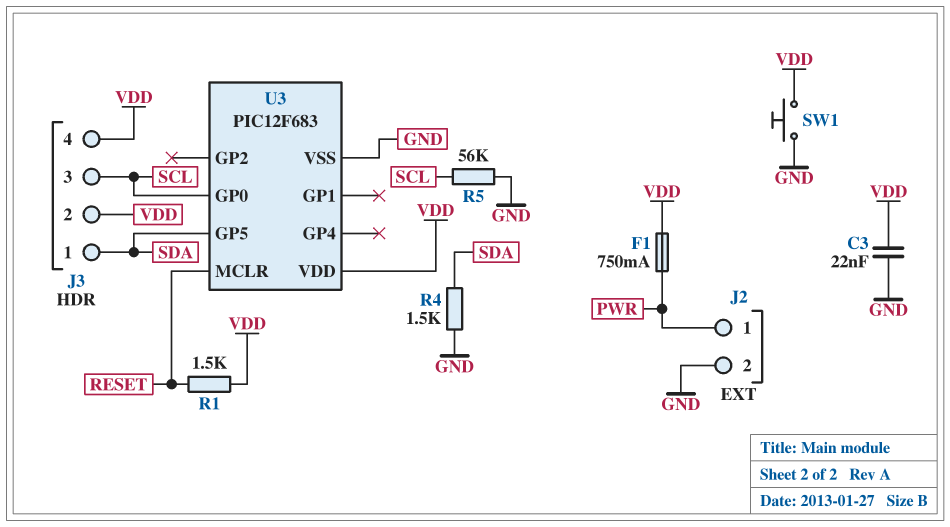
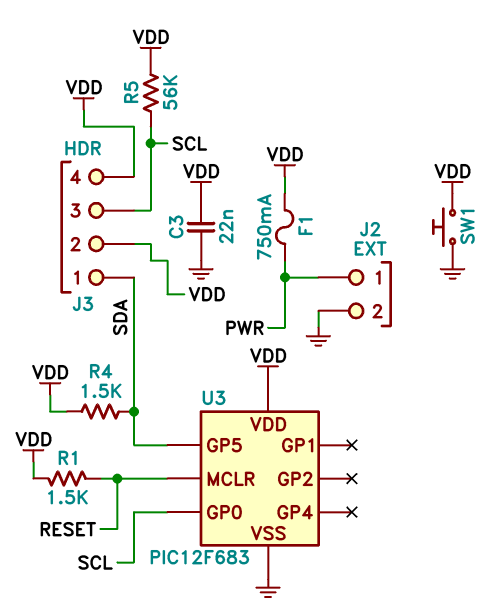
R4: 1.5k (GND, SDA) -> 1.5k (SDA, VDD)
R5: 56k (GND, SCL) -> 56k (SCL, VDD)

